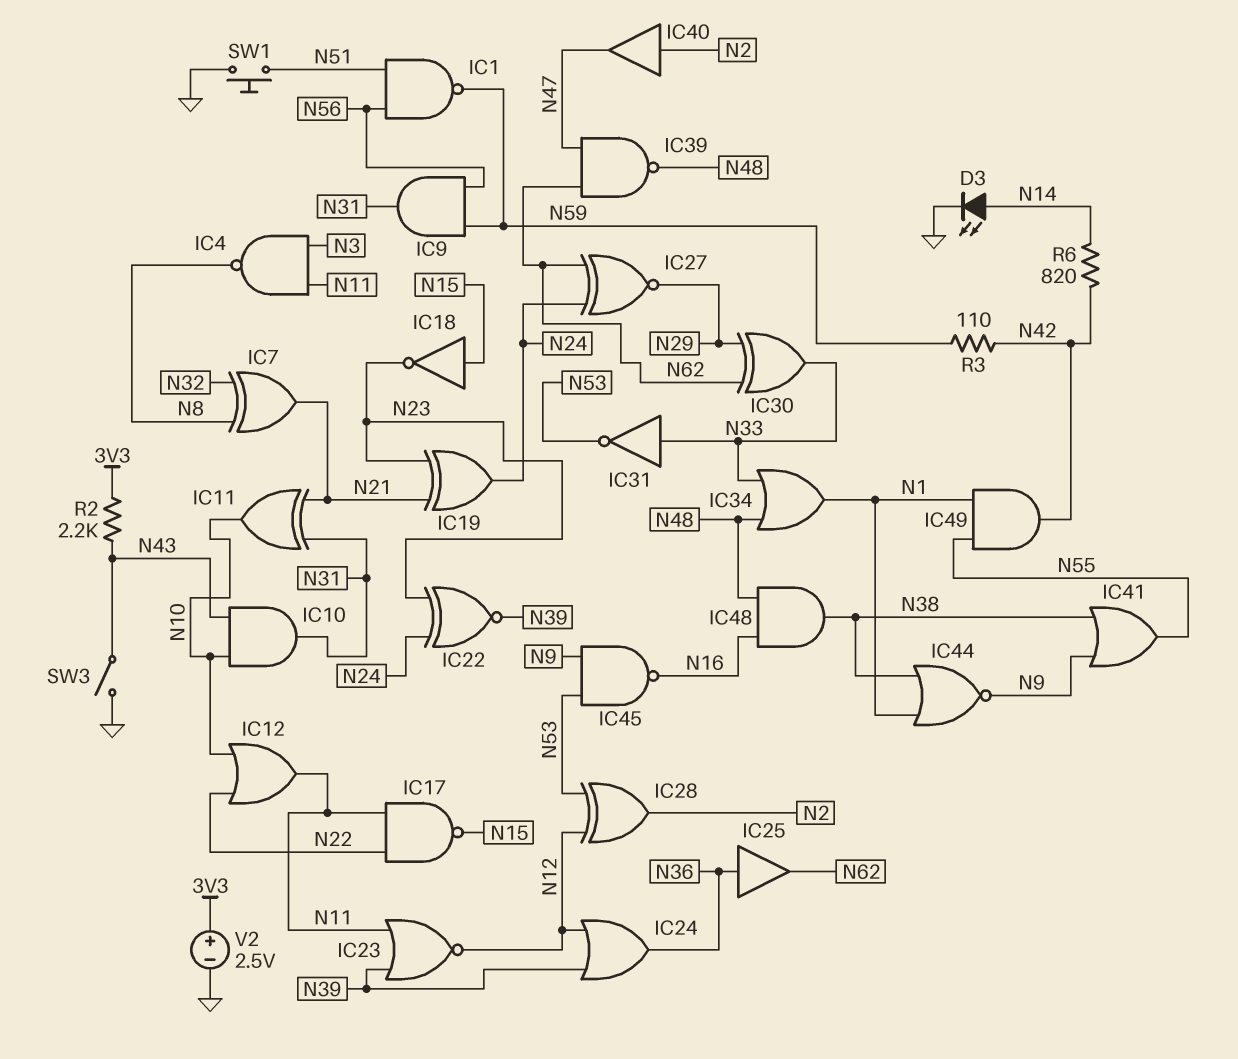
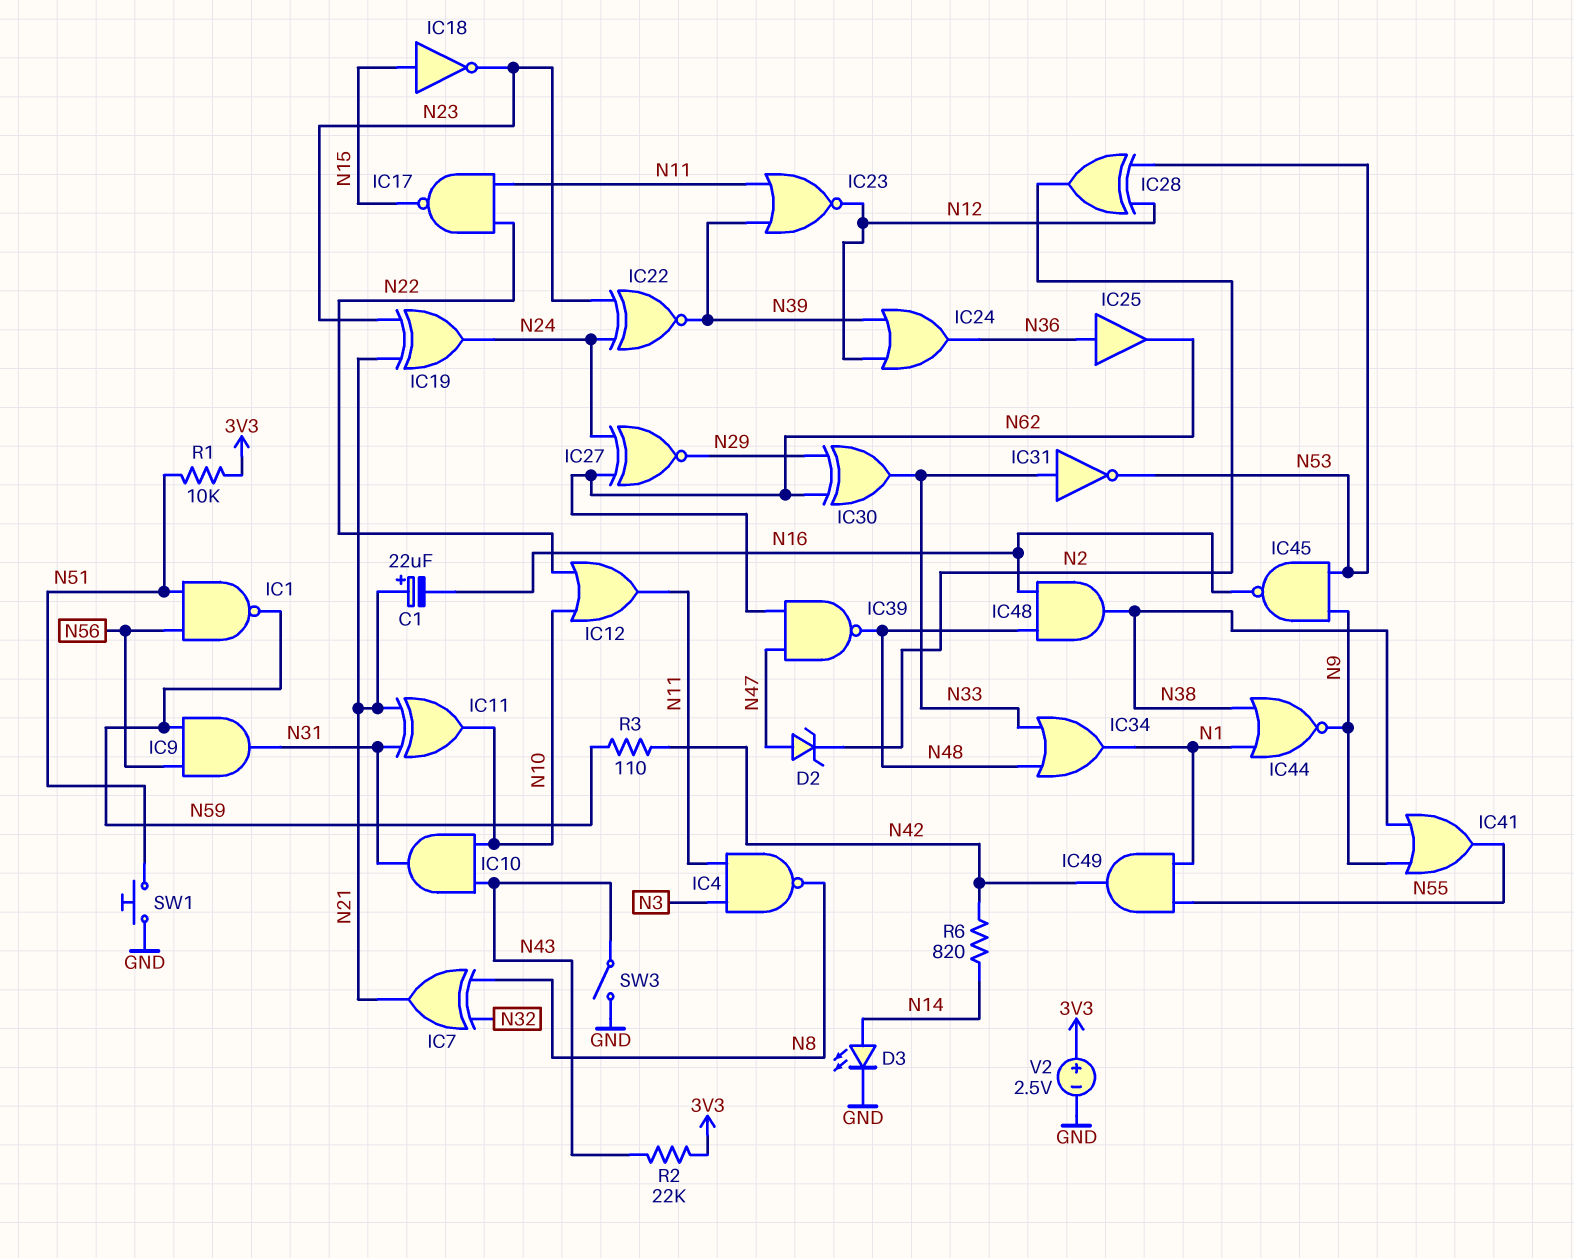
C1: none -> 22uF (plus N21, minus N16)
D2: none -> zener (A N47, K N2)
IC40: buffer (in N2, out N47) -> none
R1: none -> 10k (3V3, N51)
R2: 2.2k (3V3, N43) -> 22k (3V3, N43)

